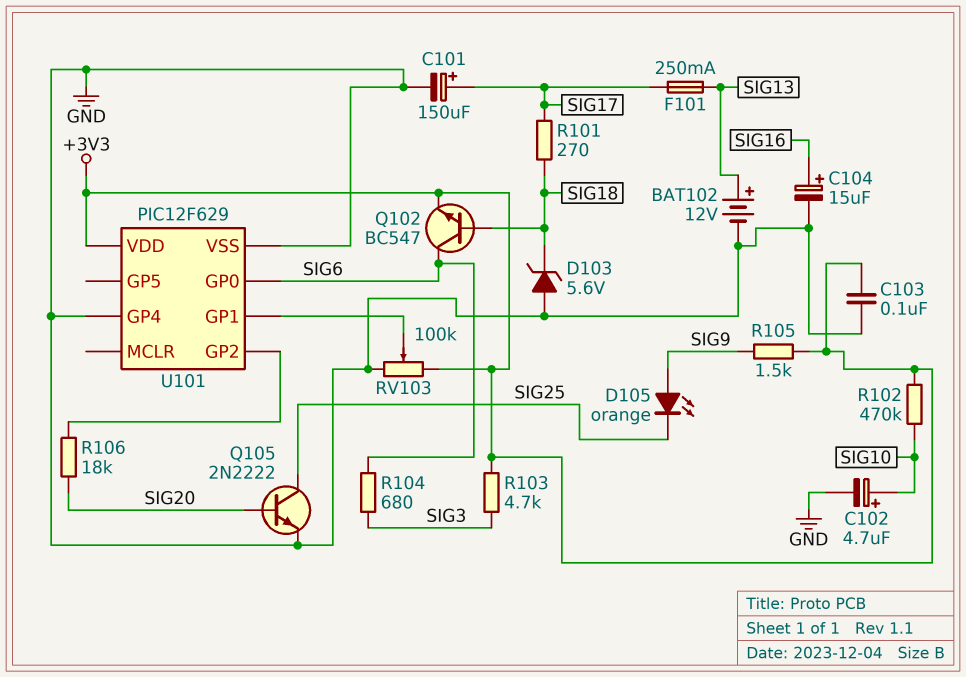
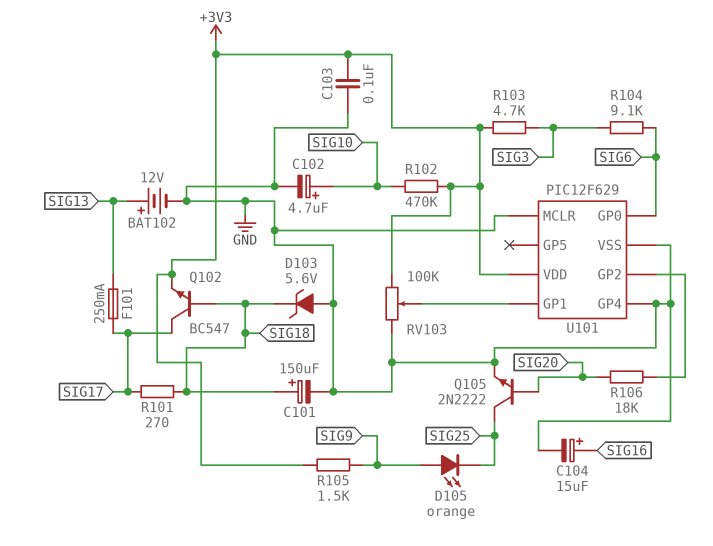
C101: 150uF (plus SIG17, minus GND) -> 150uF (plus SIG18, minus GND)
Q102: NPN BC547 (B SIG18, C SIG6, E +3V3) -> NPN BC547 (B SIG18, C SIG17, E +3V3)
R104: 680 (SIG3, SIG6) -> 9.1k (SIG3, SIG6)
U101 pin MCLR: none -> GND

